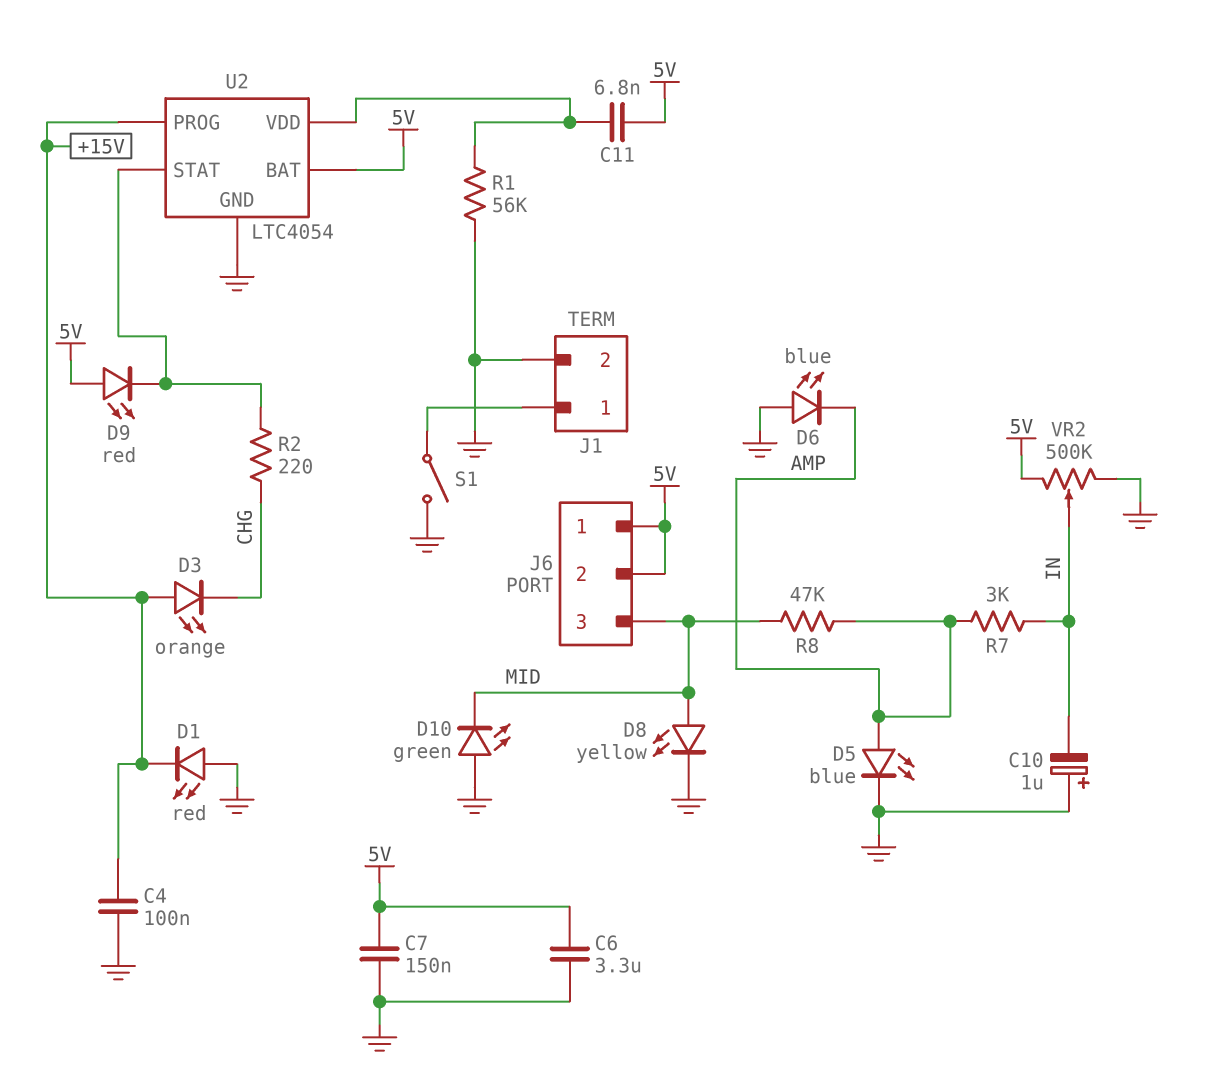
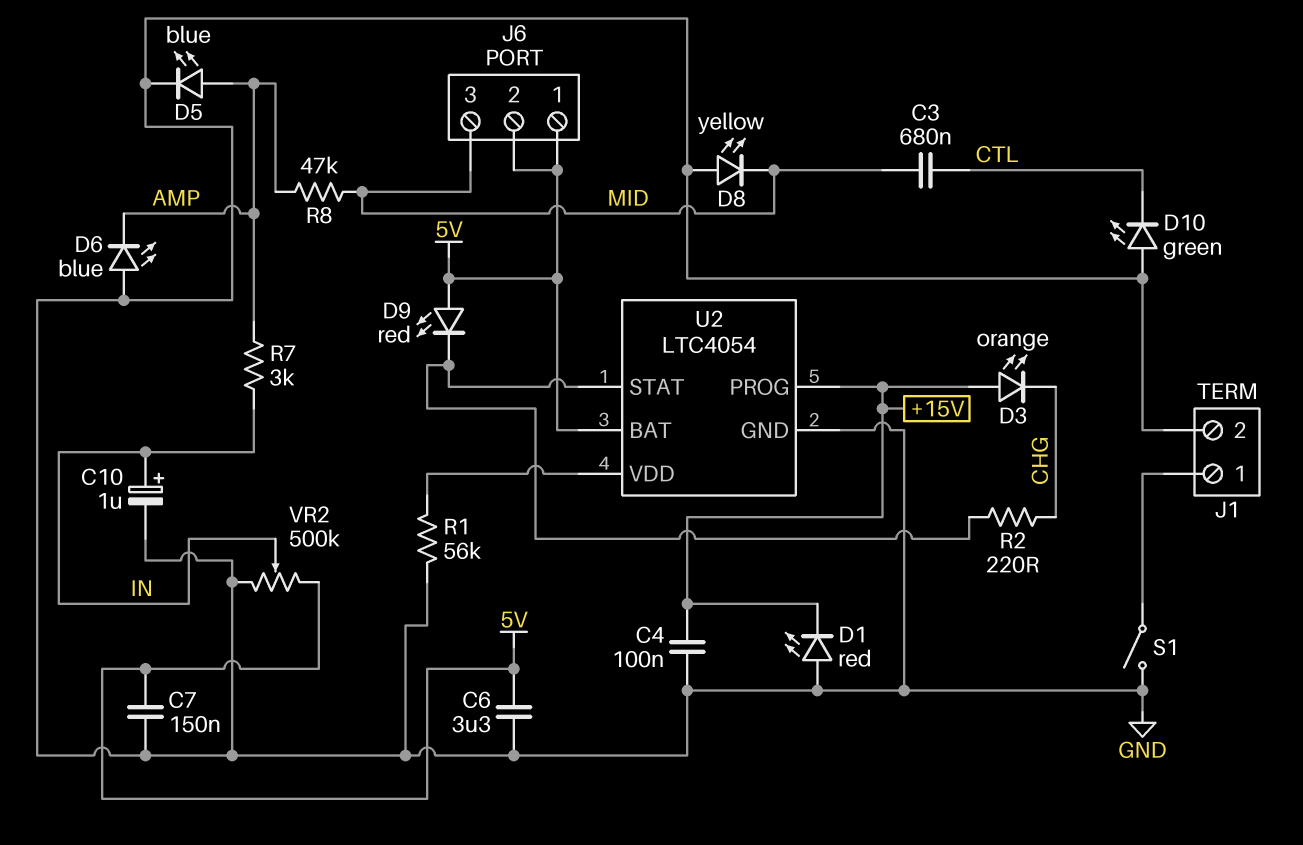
C3: none -> 680nF (CTL, MID)
C10: 1uF (plus GND, minus IN) -> 1uF (plus IN, minus GND)
C11: 6.8nF (5V, U2/VDD) -> none
D8: LED yellow (A MID, K GND) -> LED yellow (A GND, K MID)
D10: LED green (A GND, K MID) -> LED green (A GND, K CTL)

